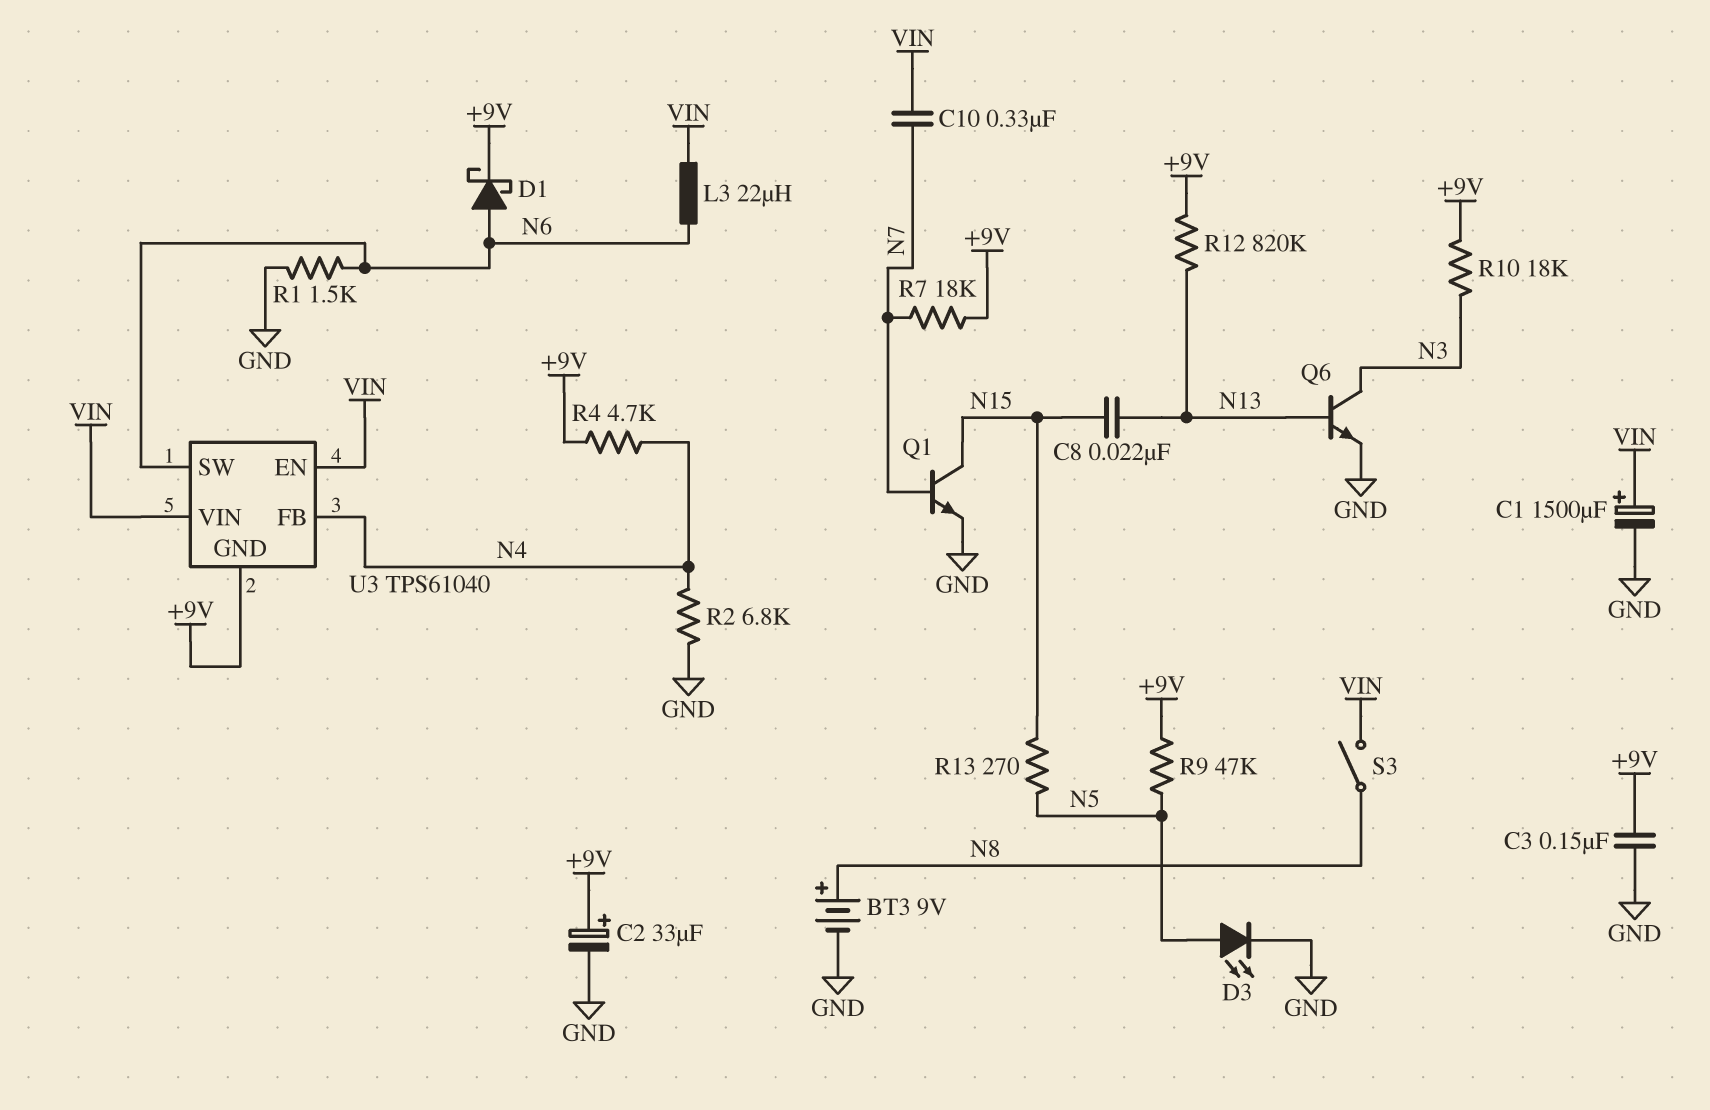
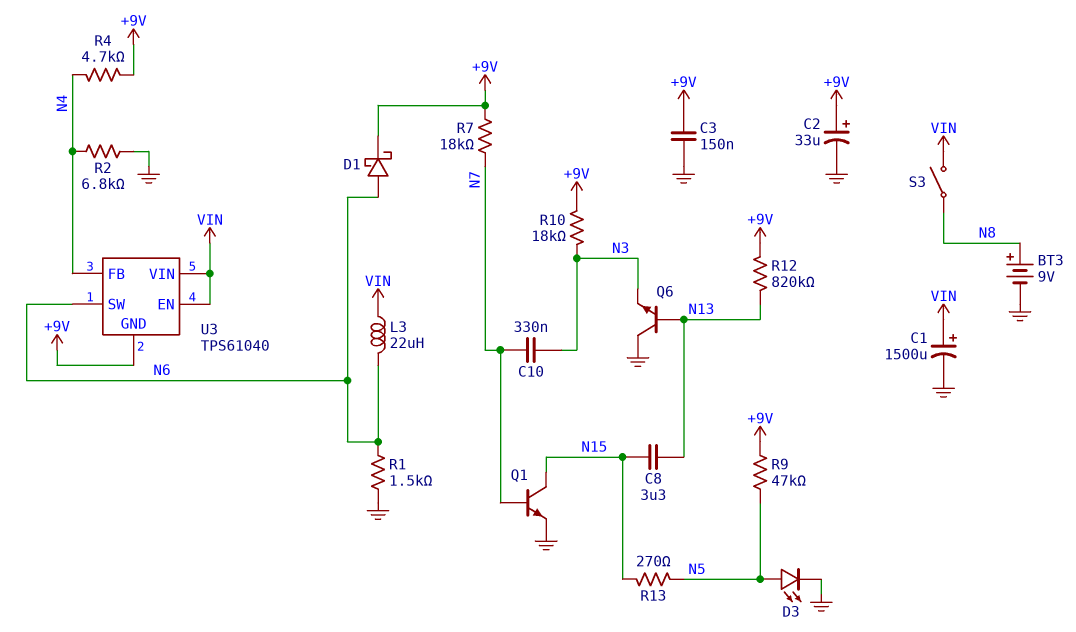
C8: 22nF (N13, N15) -> 3.3uF (N13, N15)
C10: 330nF (N7, VIN) -> 330nF (N3, N7)
Q6: NPN (B N13, C N3, E GND) -> NPN (B N13, C GND, E N3)

